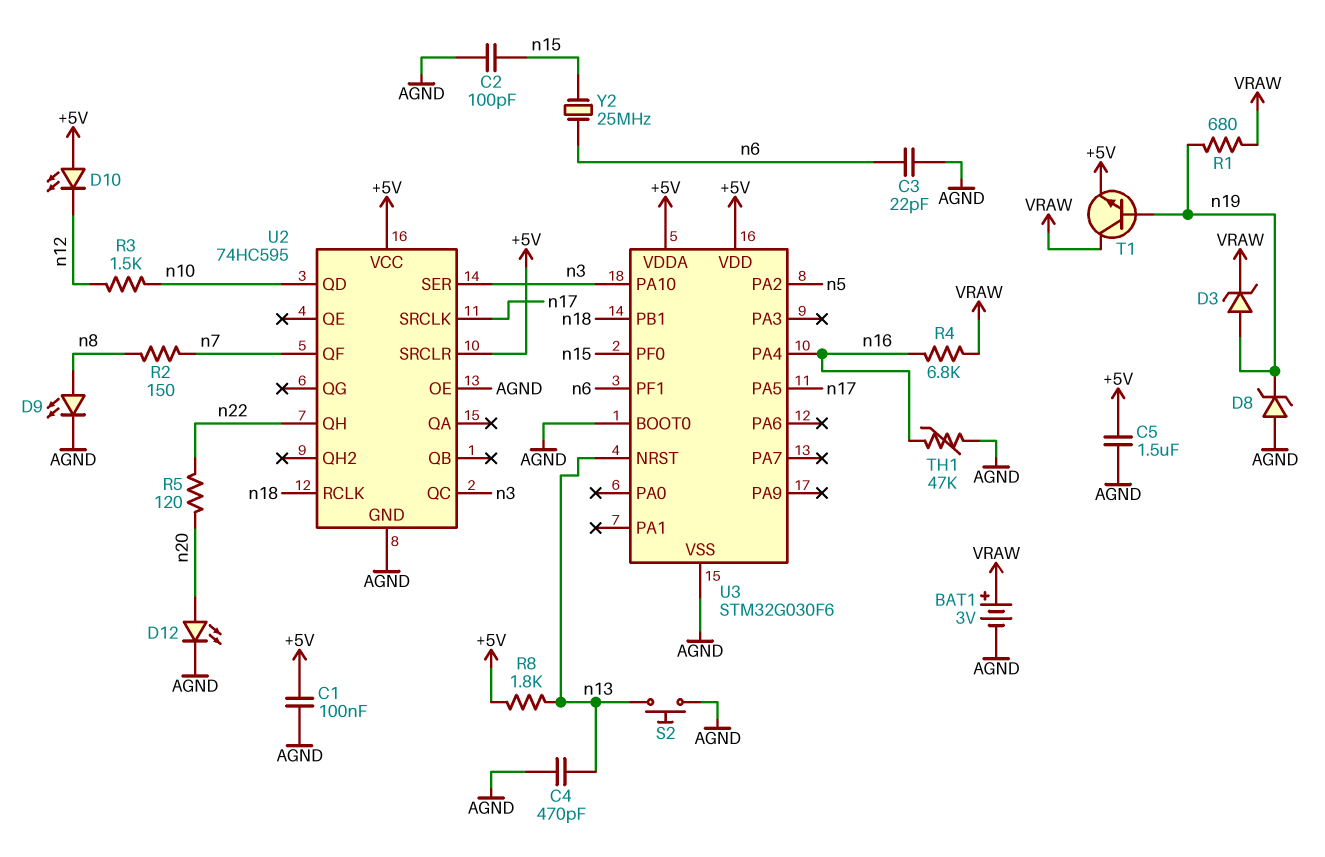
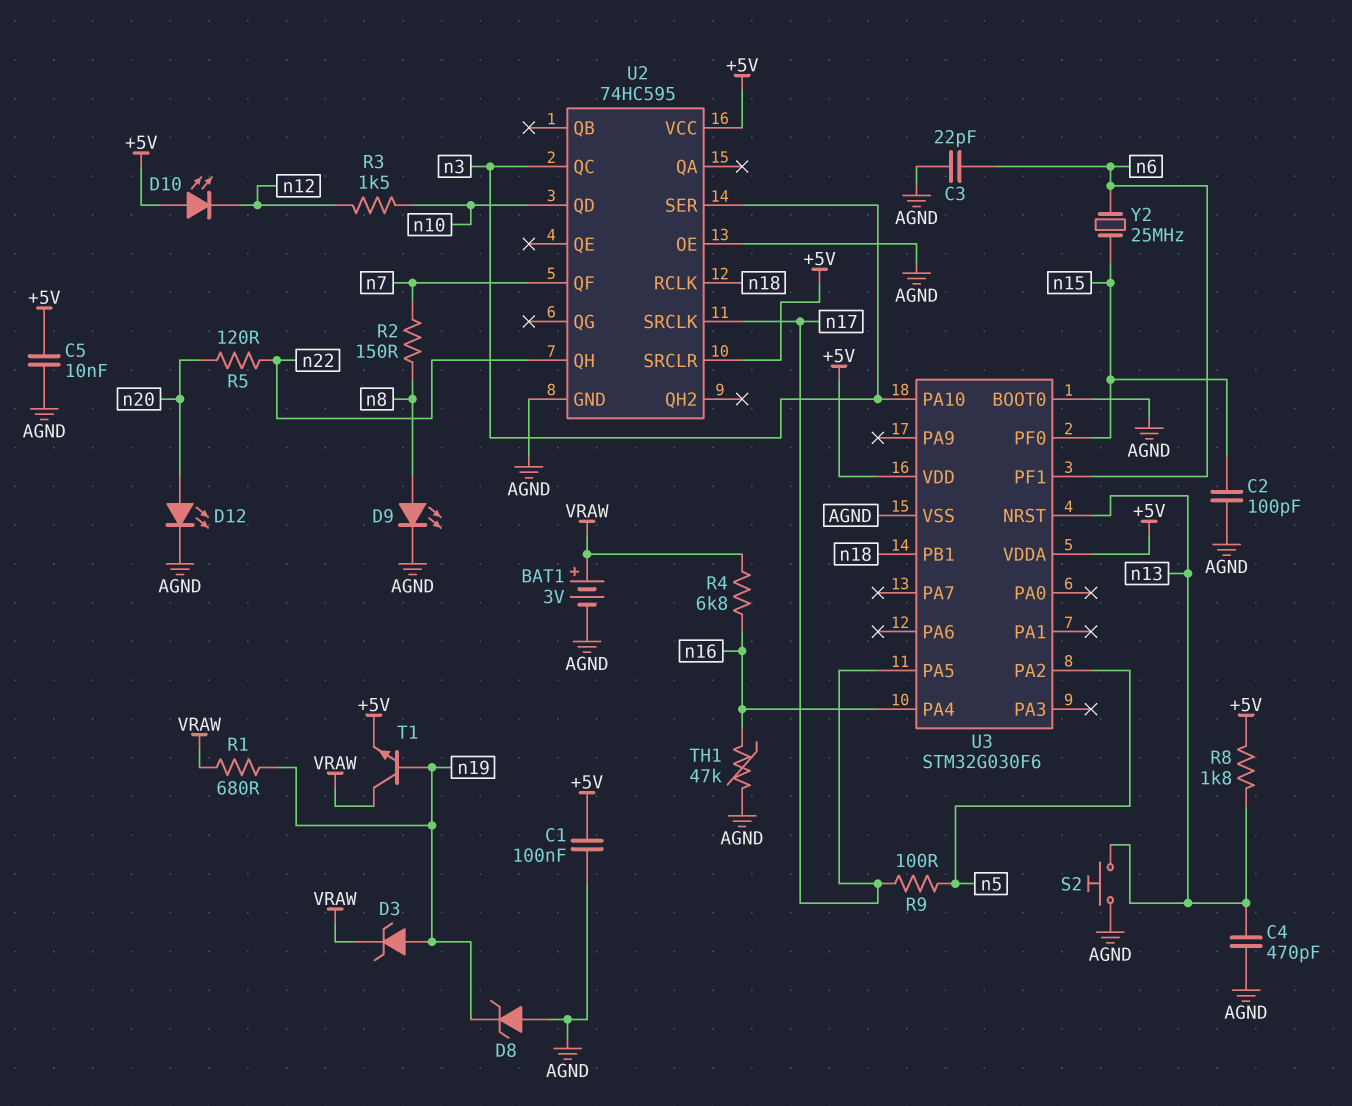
C5: 1.5uF (+5V, AGND) -> 10nF (+5V, AGND)
R9: none -> 100 (n5, n17)

